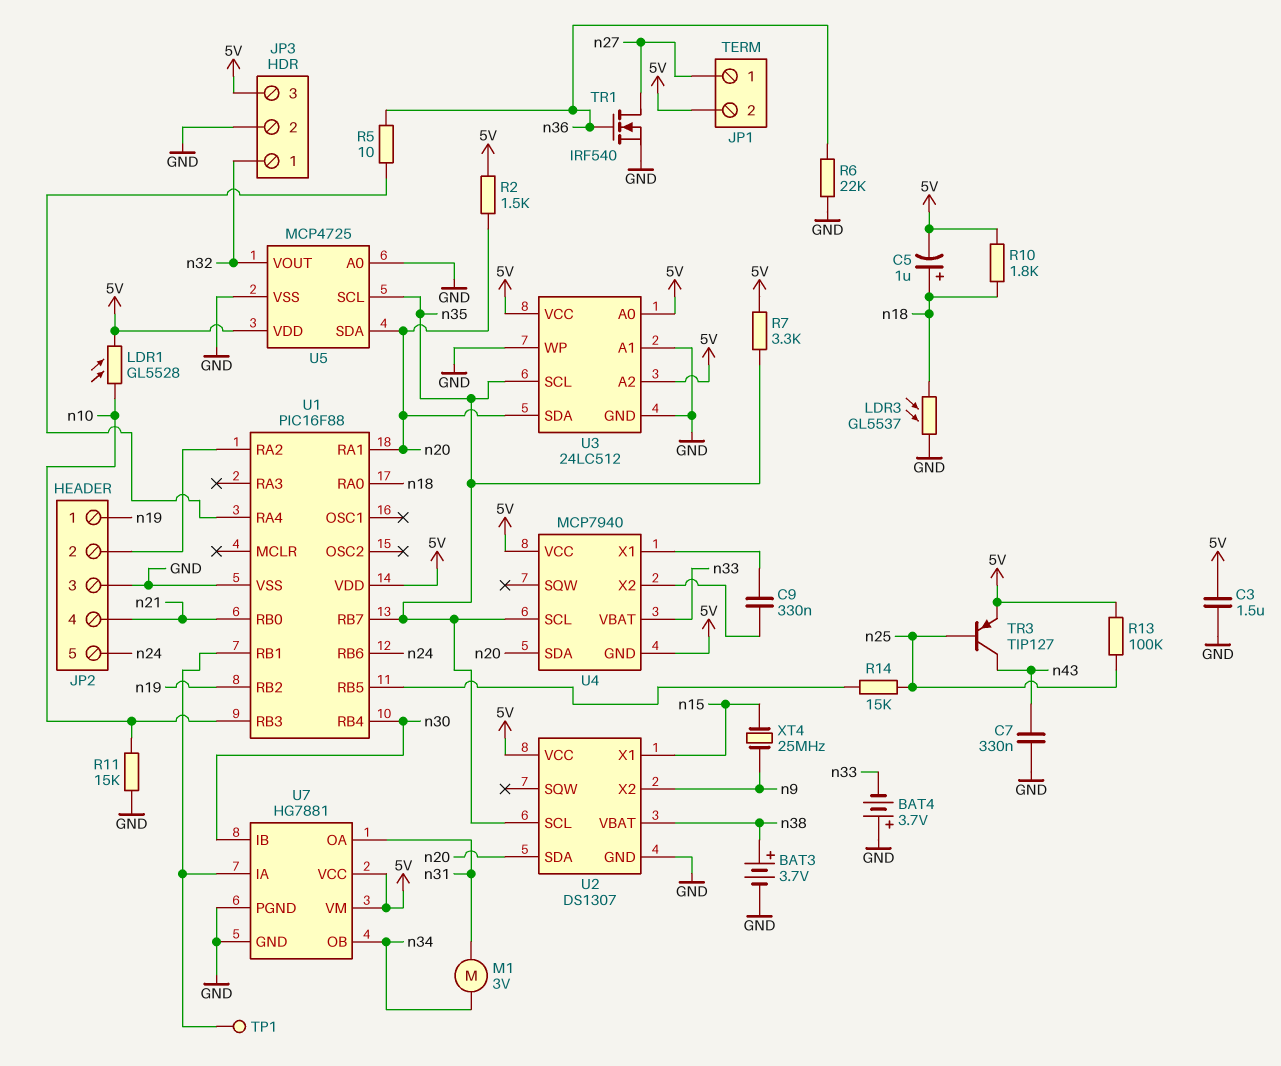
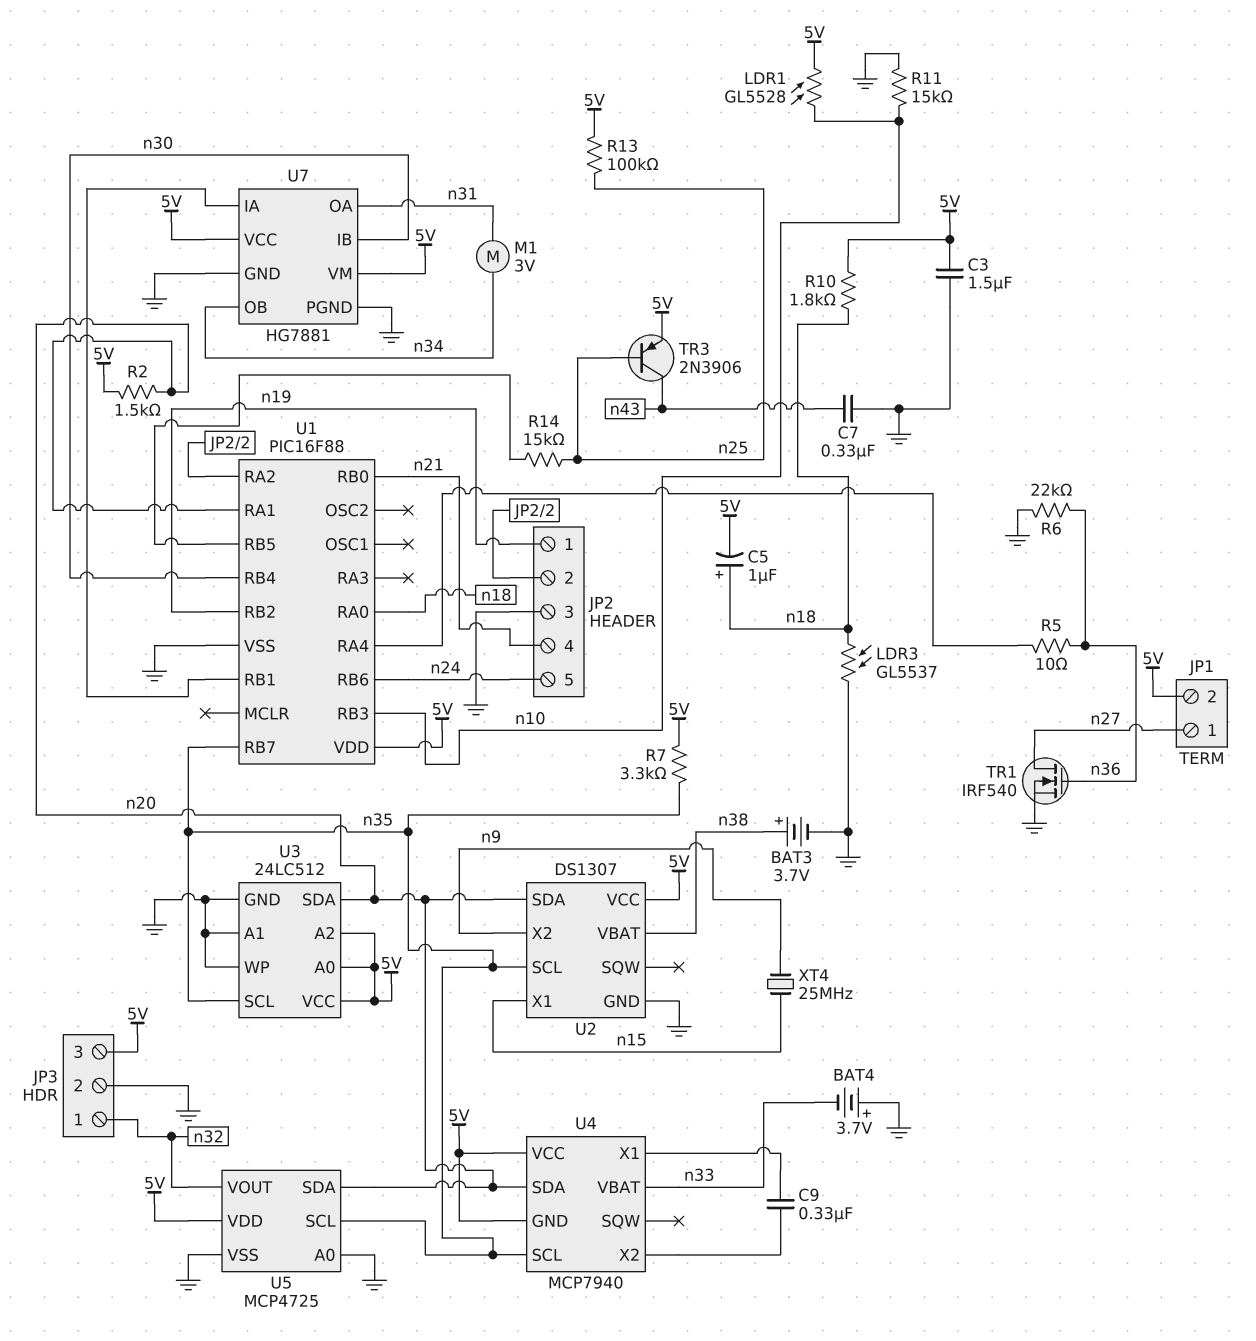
TP1: test point (U1/RB1) -> none
TR3: PNP TIP127 (B n25, C n43, E 5V) -> PNP 2N3906 (B n25, C n43, E 5V)

